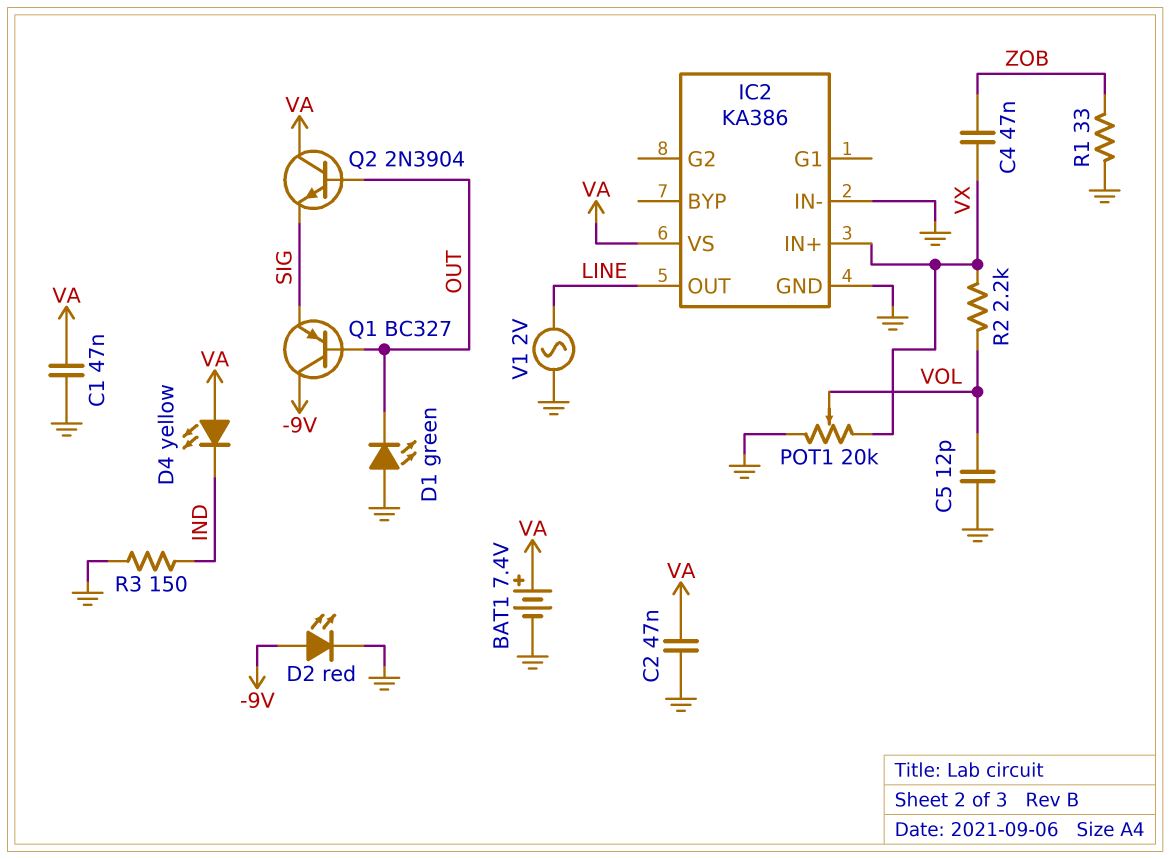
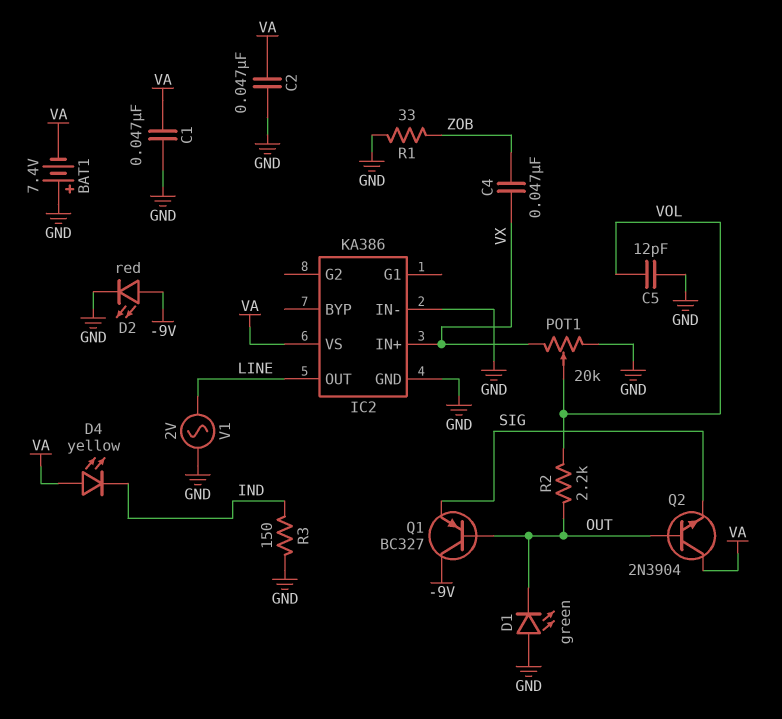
BAT1: 7.4V (plus VA, minus GND) -> 7.4V (plus GND, minus VA)
R2: 2.2k (VOL, VX) -> 2.2k (OUT, VOL)

